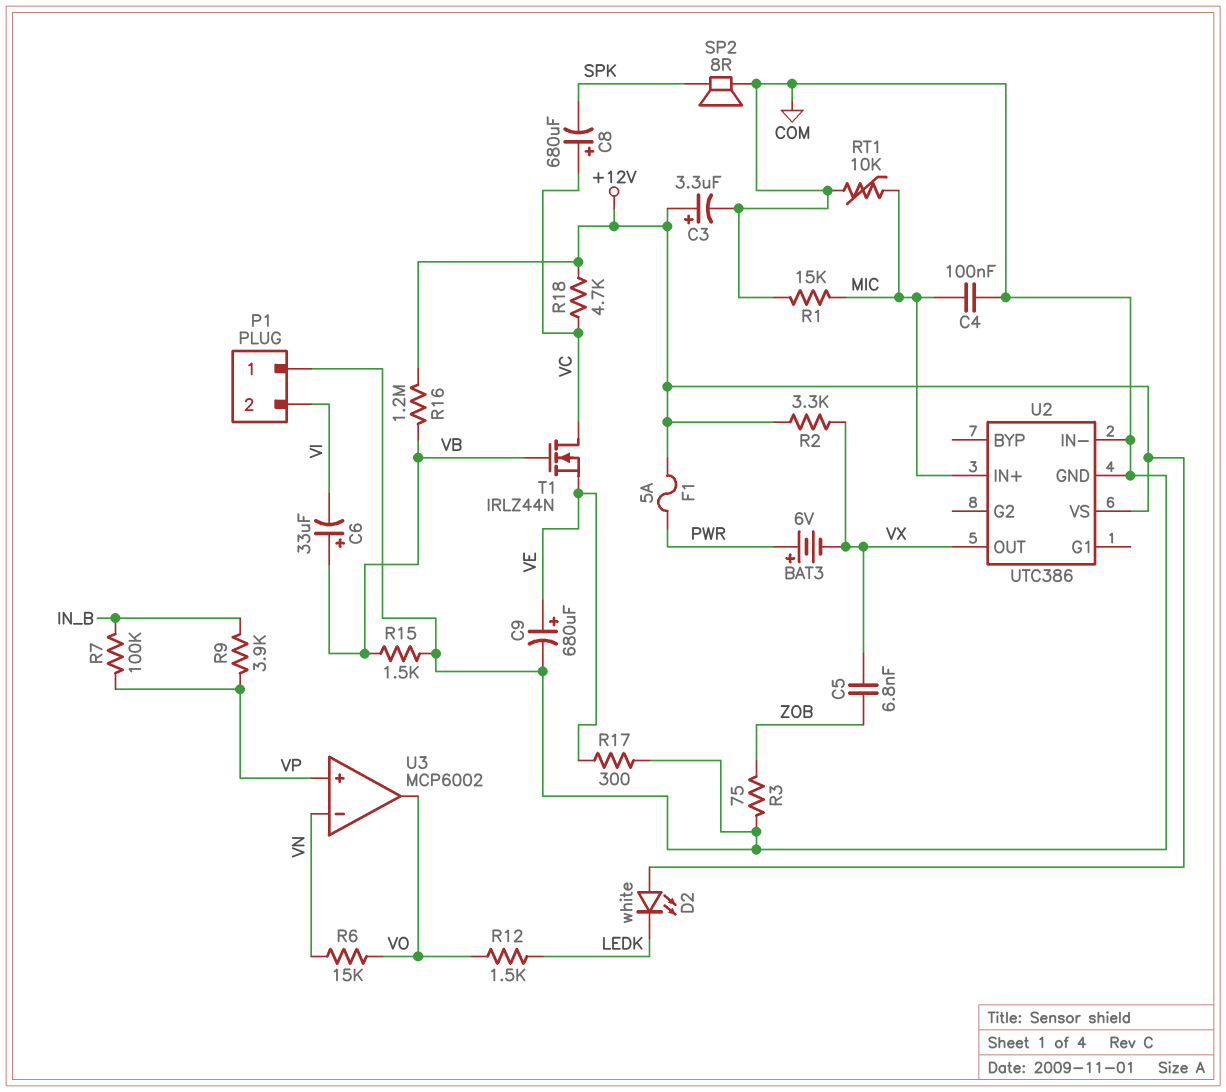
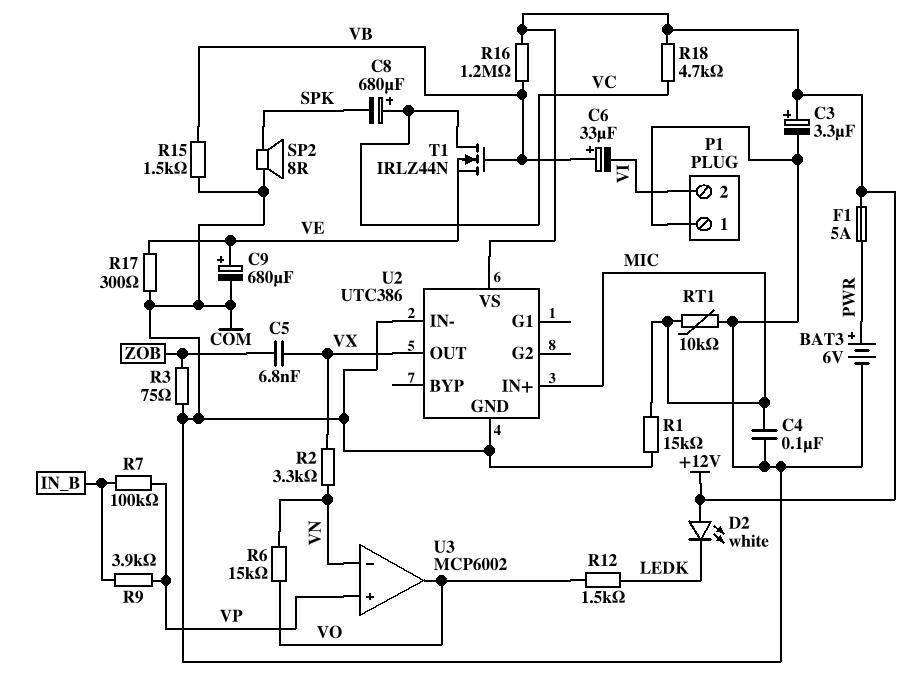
BAT3: 6V (plus PWR, minus VX) -> 6V (plus PWR, minus COM)
R2: 3.3k (+12V, VX) -> 3.3k (VN, VX)

